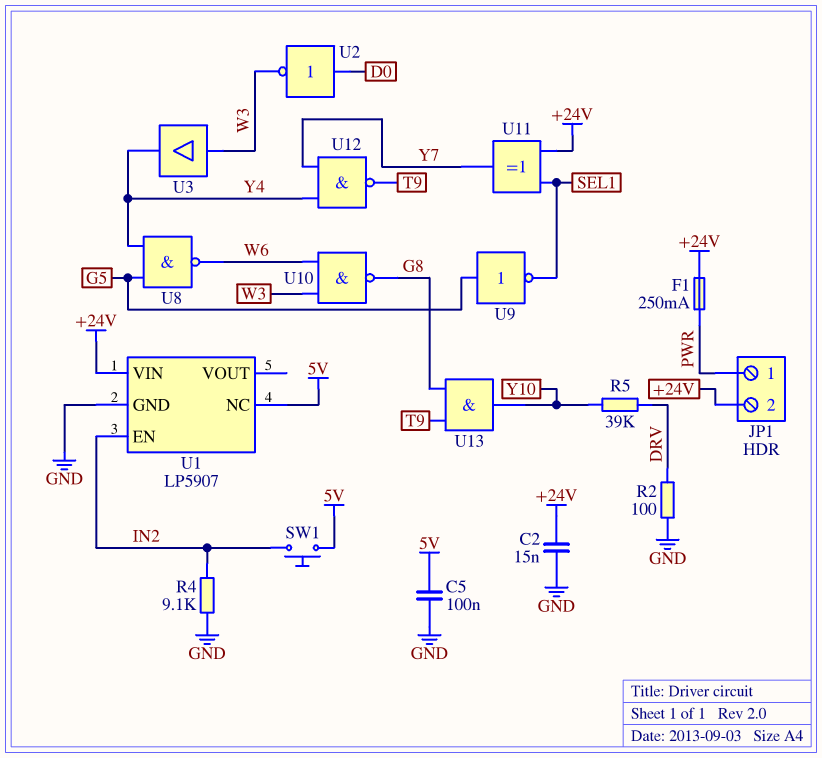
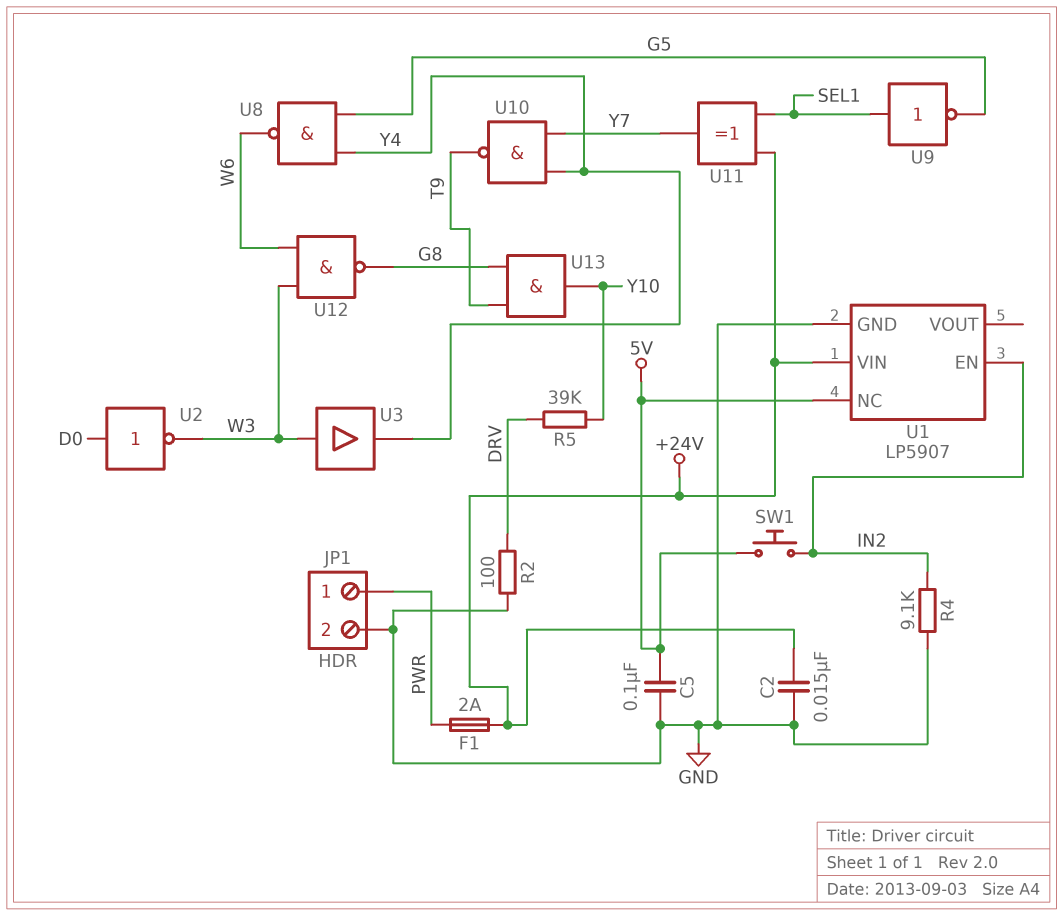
F1: 250mA (+24V, PWR) -> 2A (+24V, PWR)
JP1 pin 2: +24V -> GND
U9: NOT (in G5, out SEL1) -> NOT (in SEL1, out G5)
U10: NAND (in W3, in W6, out G8) -> NAND (in Y4, in Y7, out T9)
U12: NAND (in Y4, in Y7, out T9) -> NAND (in W3, in W6, out G8)

